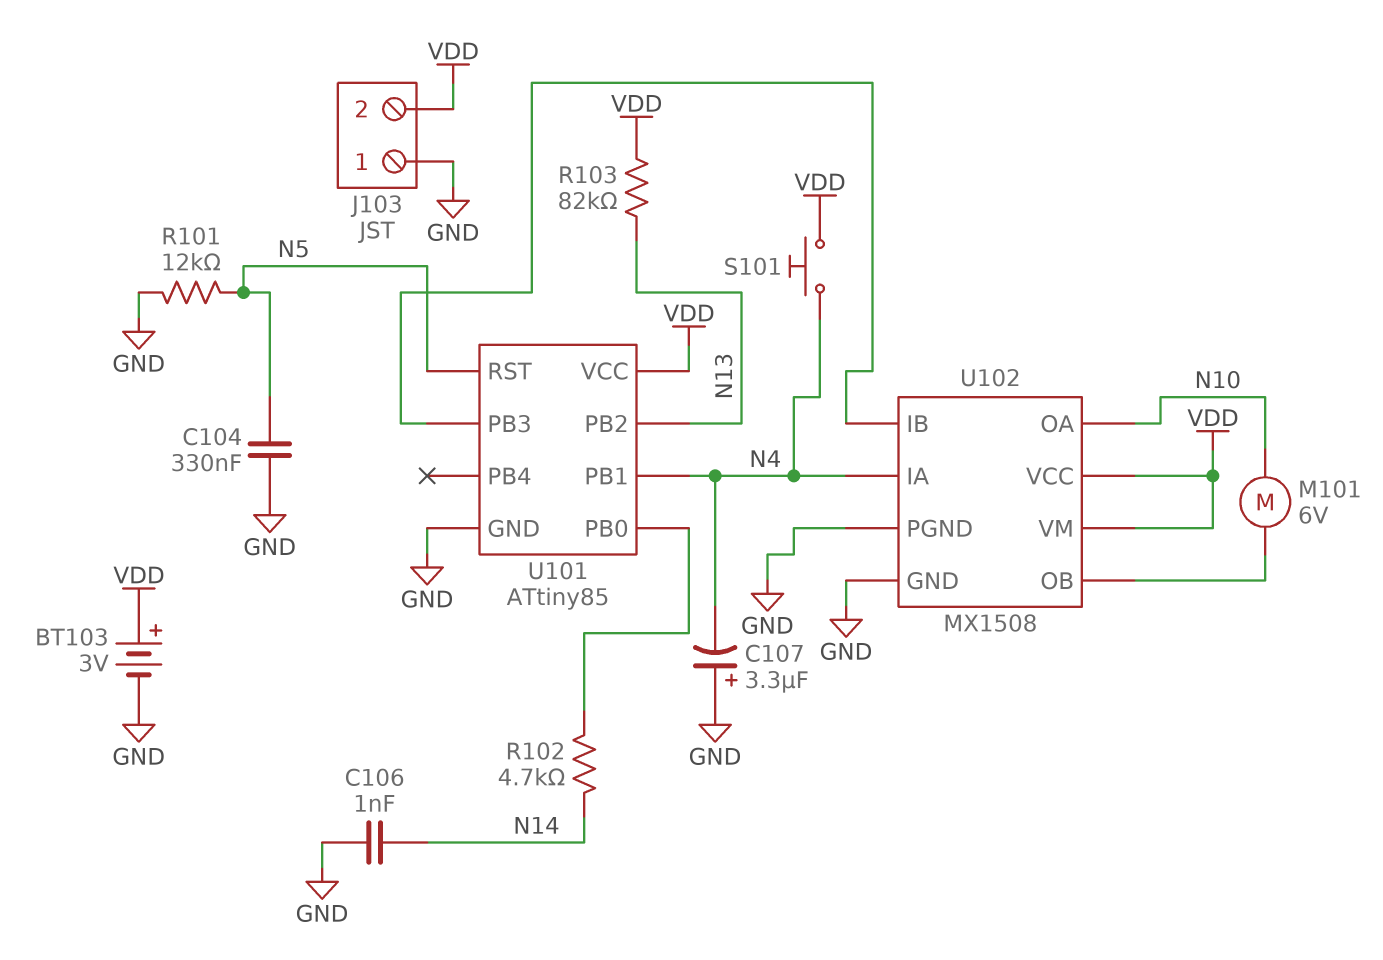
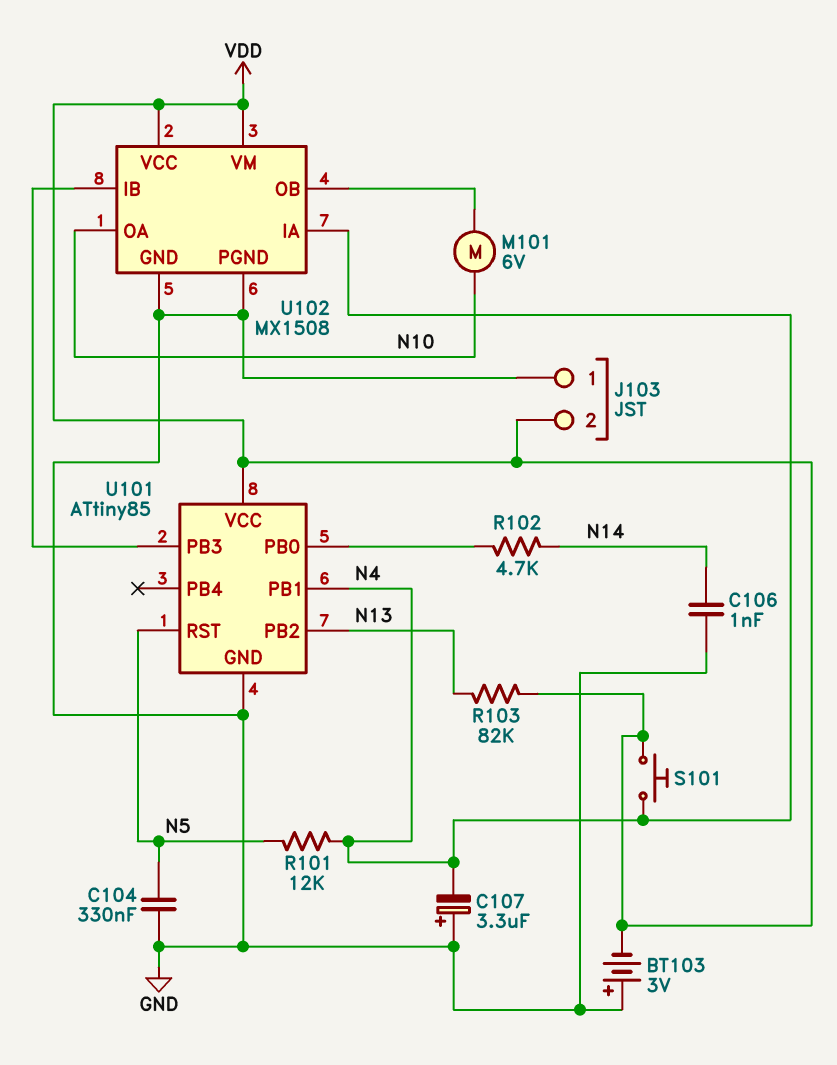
BT103: 3V (plus VDD, minus GND) -> 3V (plus GND, minus VDD)
R101: 12k (GND, N5) -> 12k (N4, N5)

